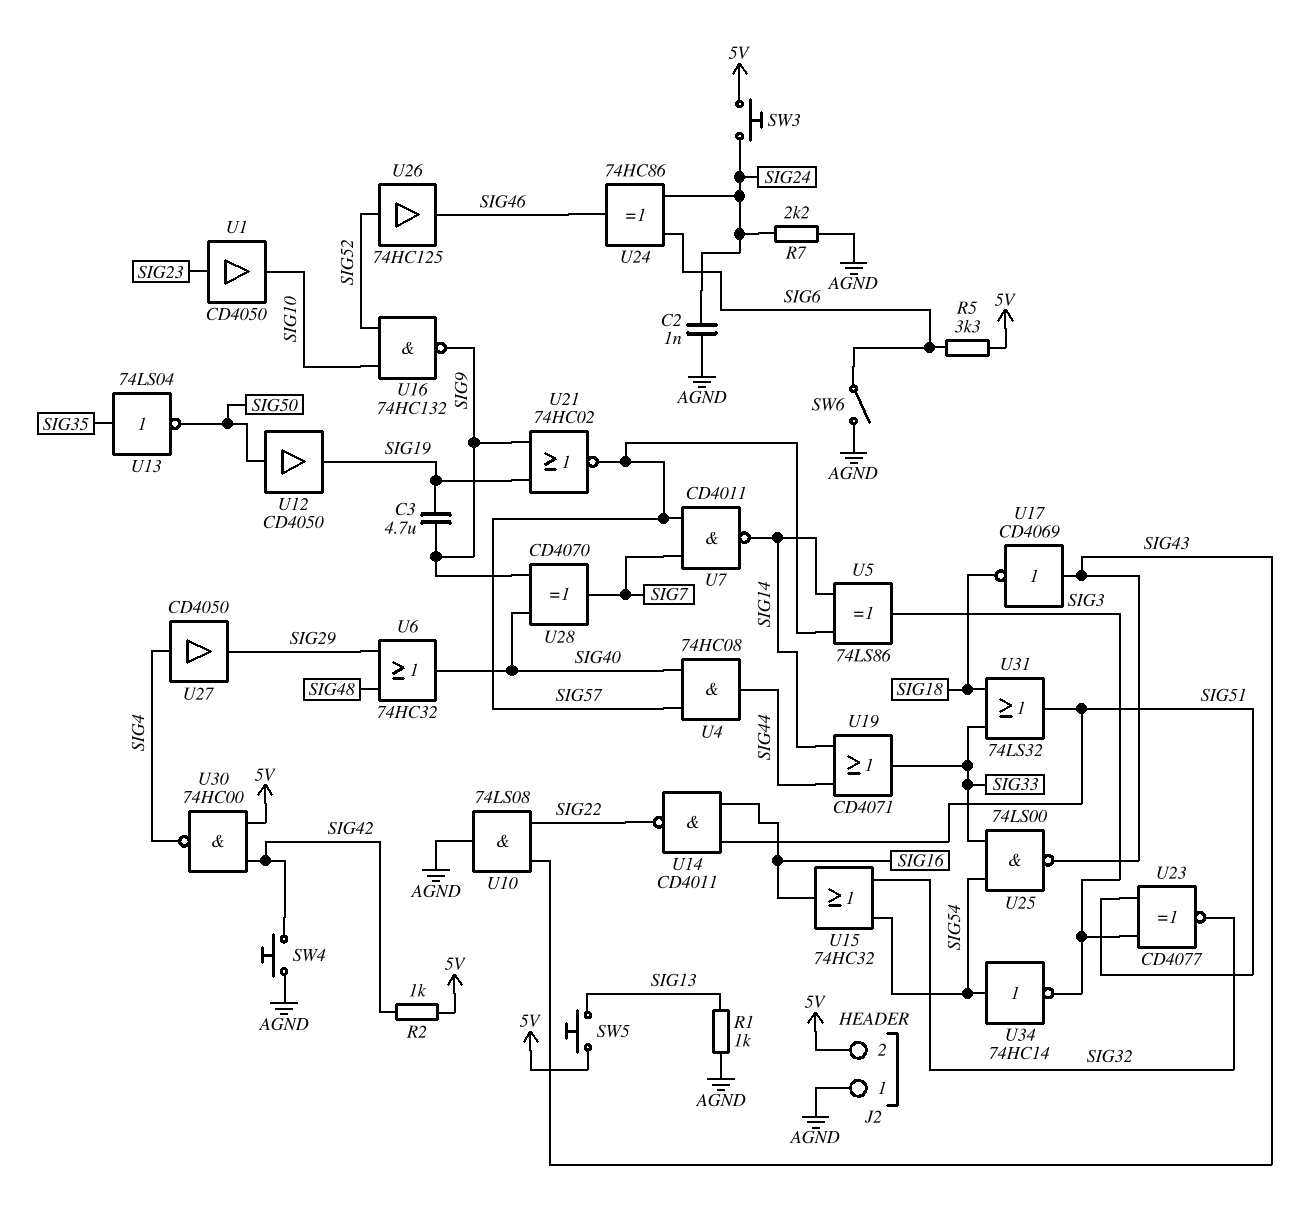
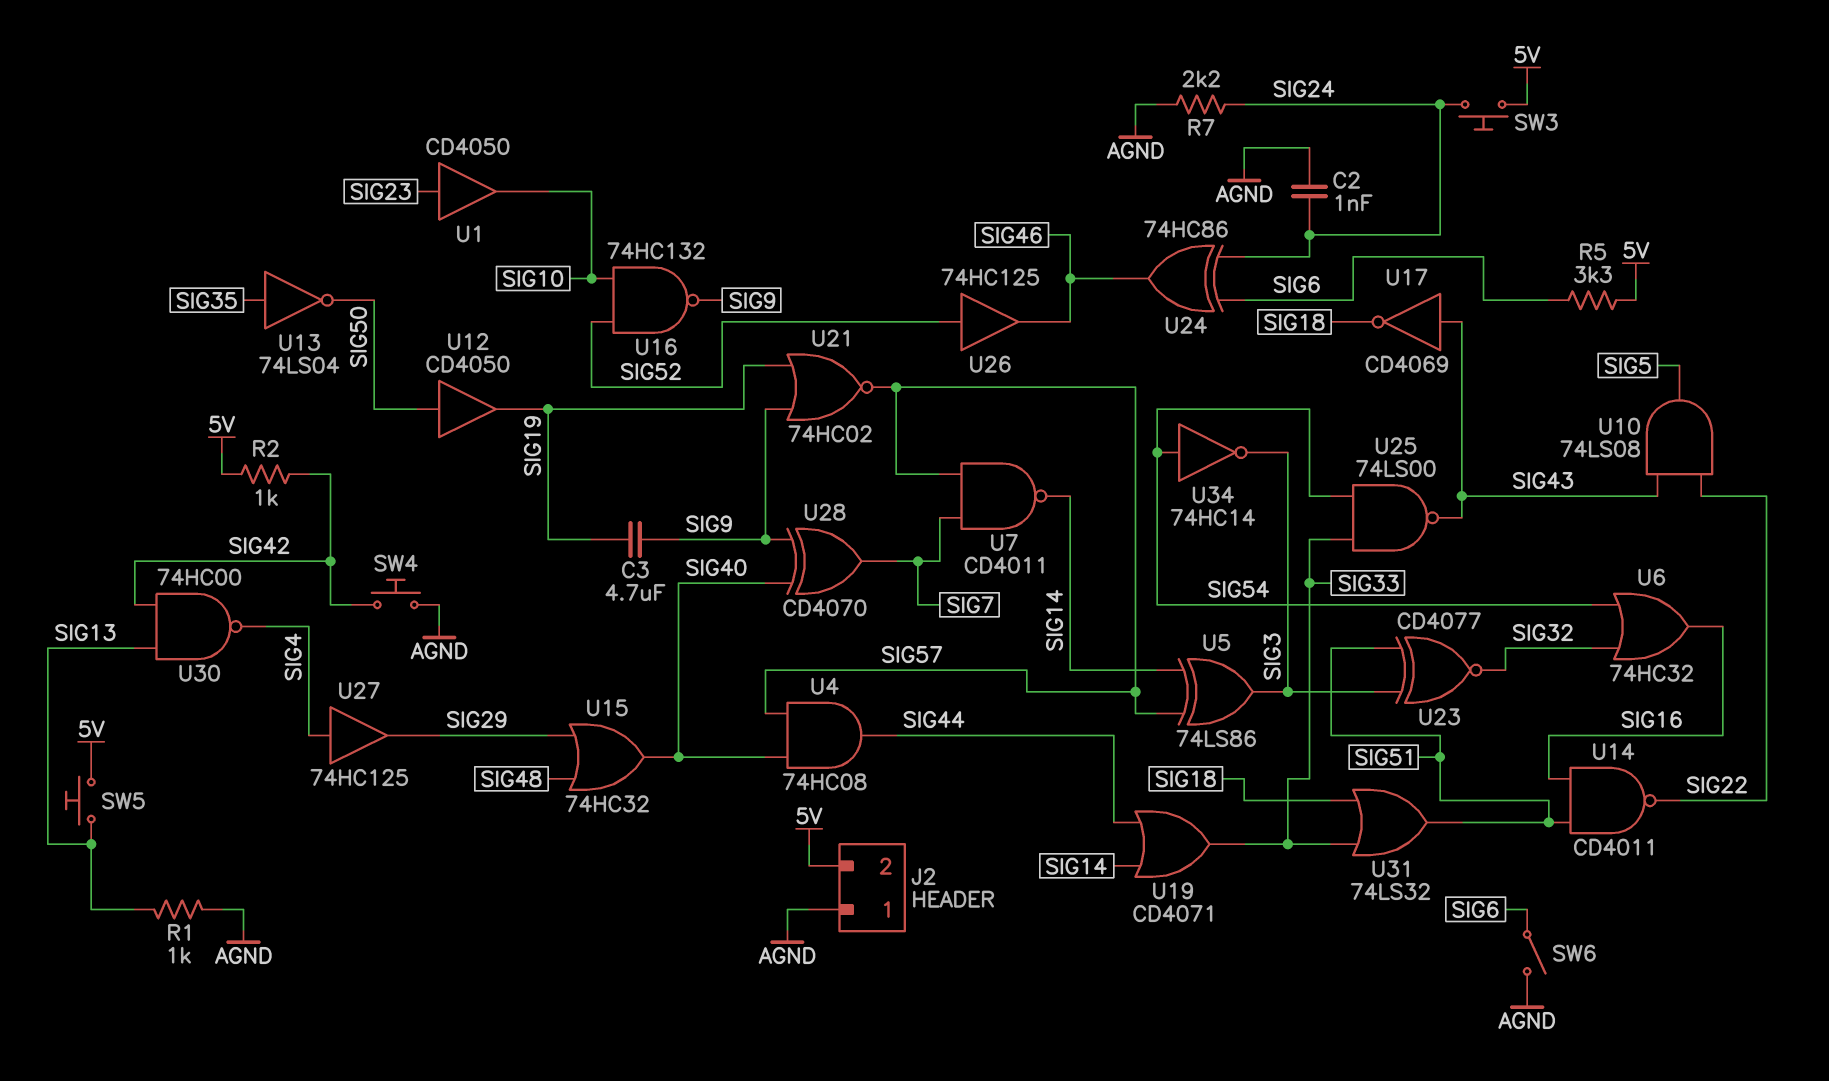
U6: OR 74HC32 (in SIG29, in SIG48, out SIG40) -> OR 74HC32 (in SIG32, in SIG54, out SIG16)
U10: AND 74LS08 (in SIG22, in SIG43, out AGND) -> AND 74LS08 (in SIG22, in SIG43, out SIG5)
U15: OR 74HC32 (in SIG32, in SIG54, out SIG16) -> OR 74HC32 (in SIG29, in SIG48, out SIG40)
U27: buffer CD4050 (in SIG4, out SIG29) -> buffer 74HC125 (in SIG4, out SIG29)
U30: NAND 74HC00 (in 5V, in SIG42, out SIG4) -> NAND 74HC00 (in SIG13, in SIG42, out SIG4)

